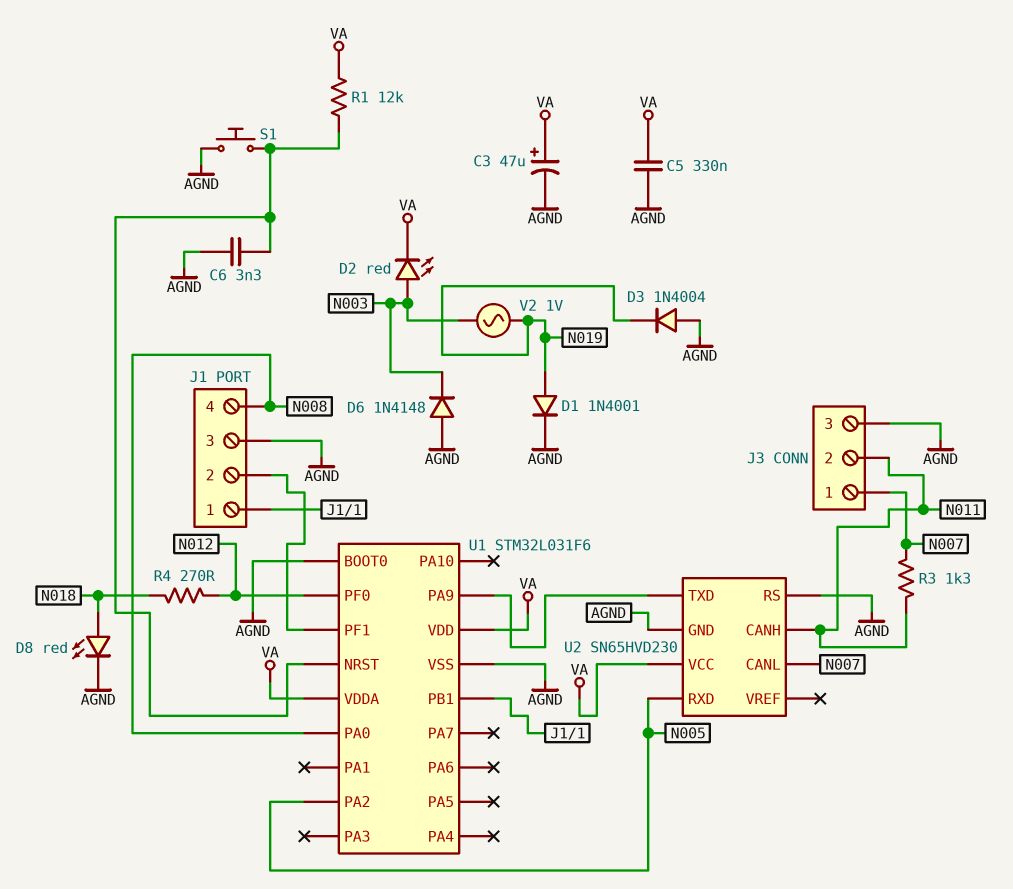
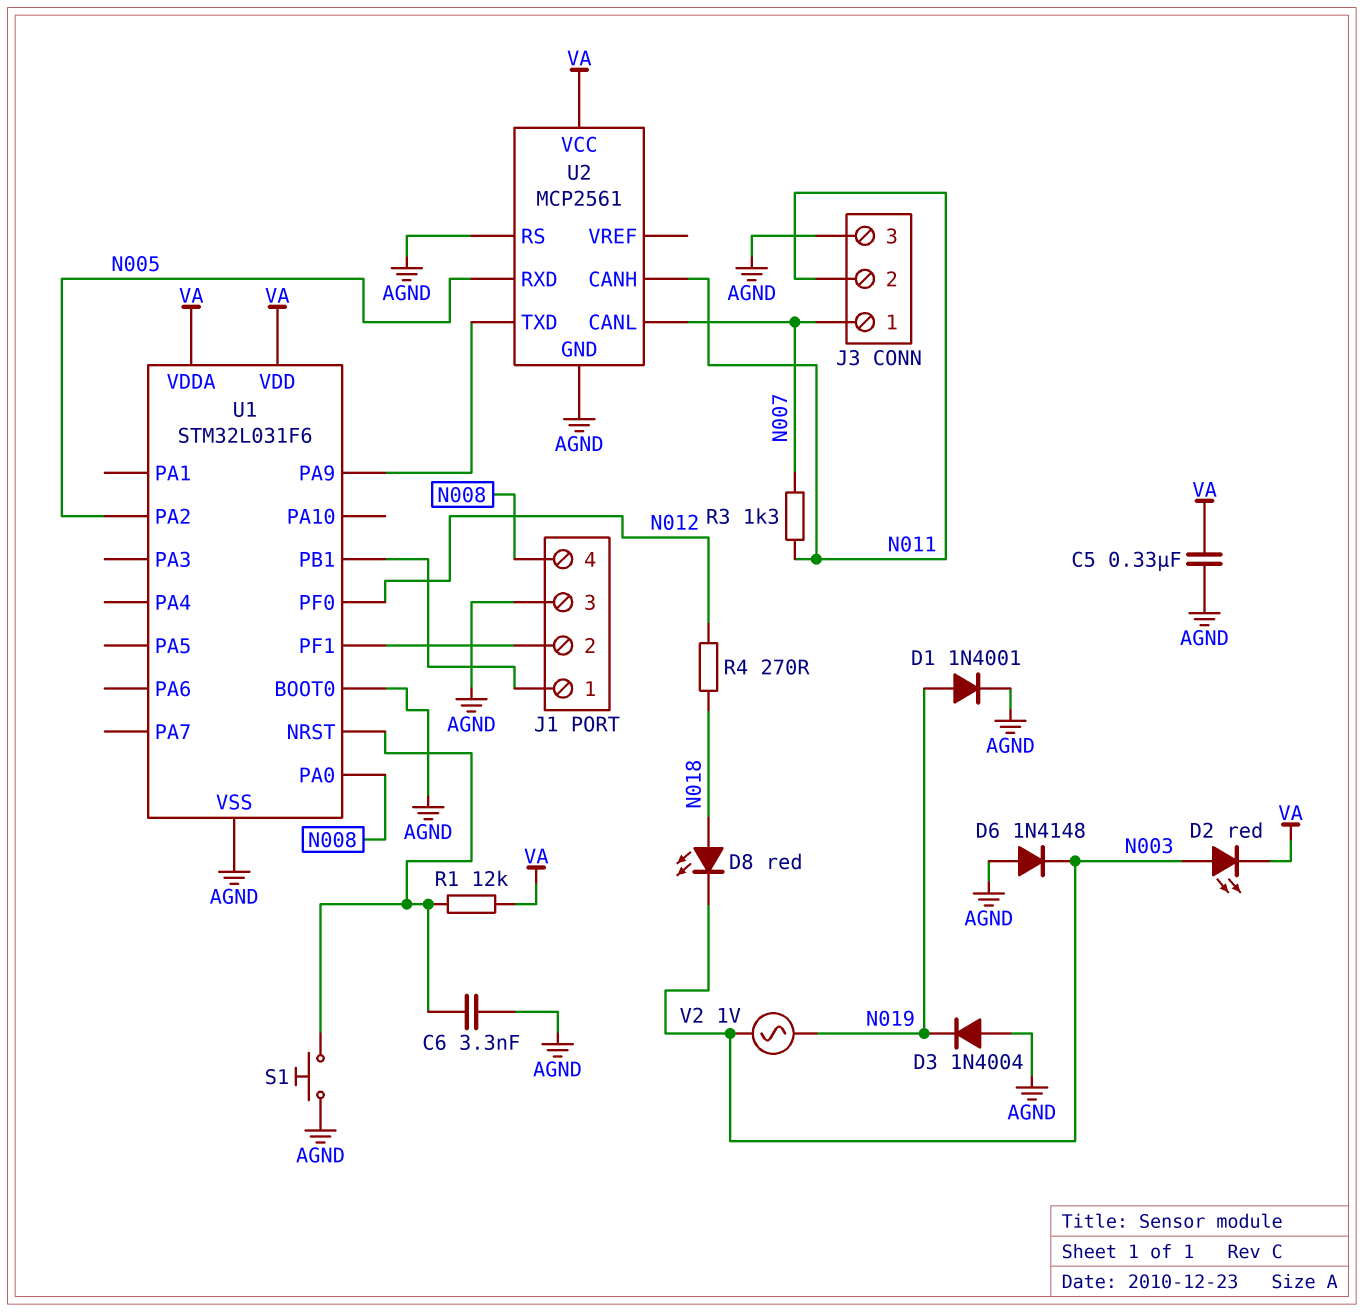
C3: 47uF (plus VA, minus AGND) -> none
D8: LED red (A N018, K AGND) -> LED red (A N018, K N003)
U2: SN65HVD230 -> MCP2561

